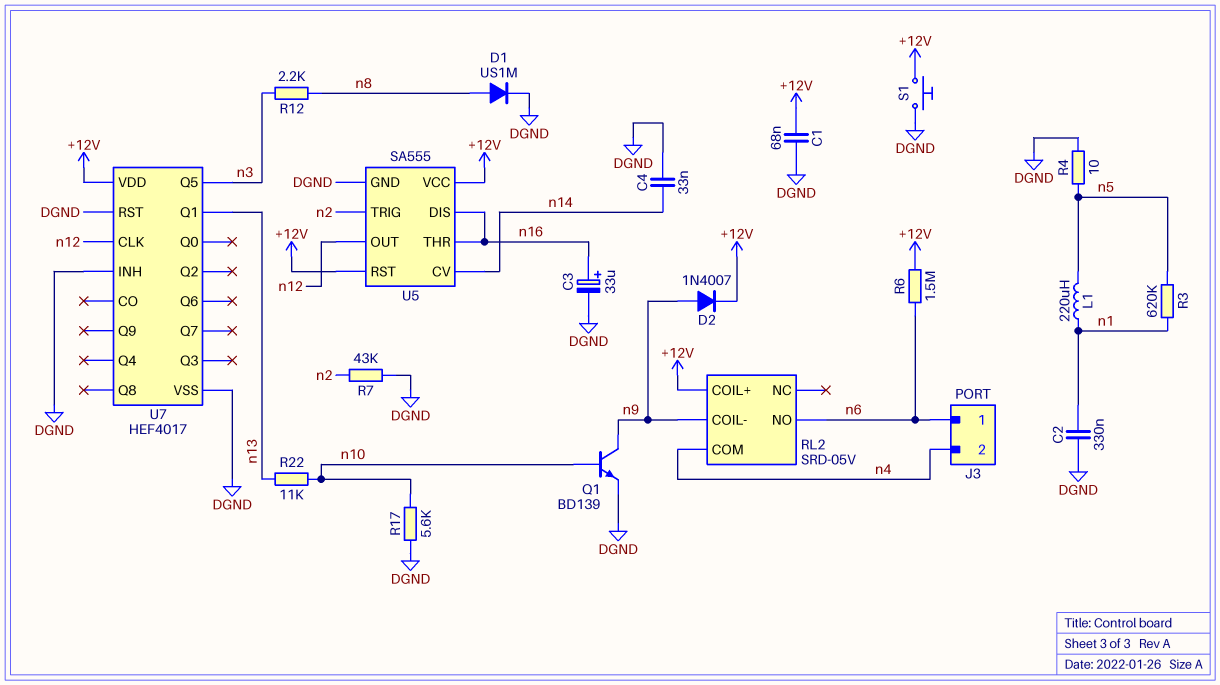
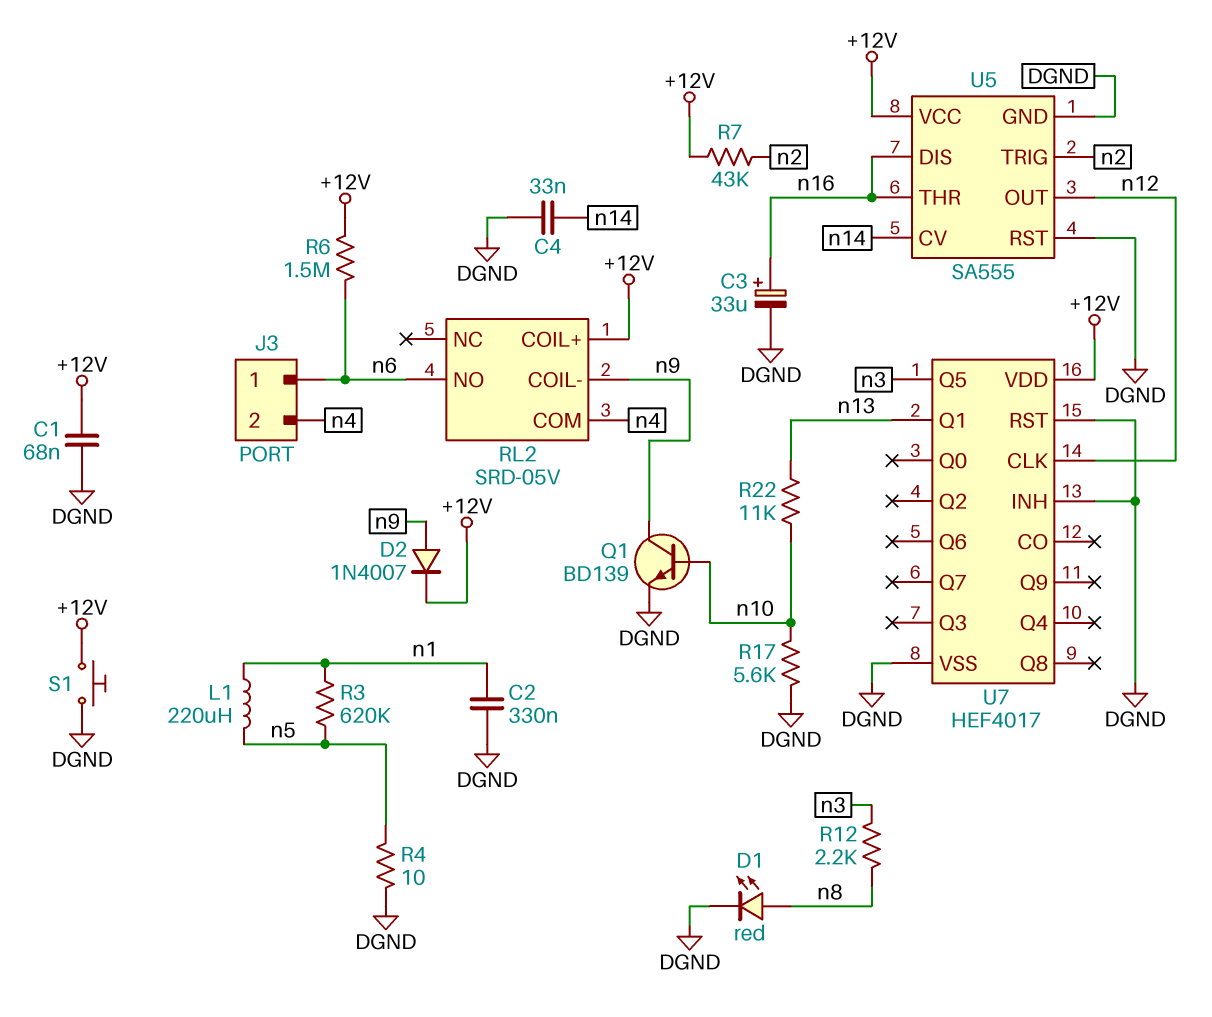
D1: diode US1M (A n8, K DGND) -> LED red (A n8, K DGND)
R7: 43k (DGND, n2) -> 43k (+12V, n2)
U5 pin RST: +12V -> DGND

